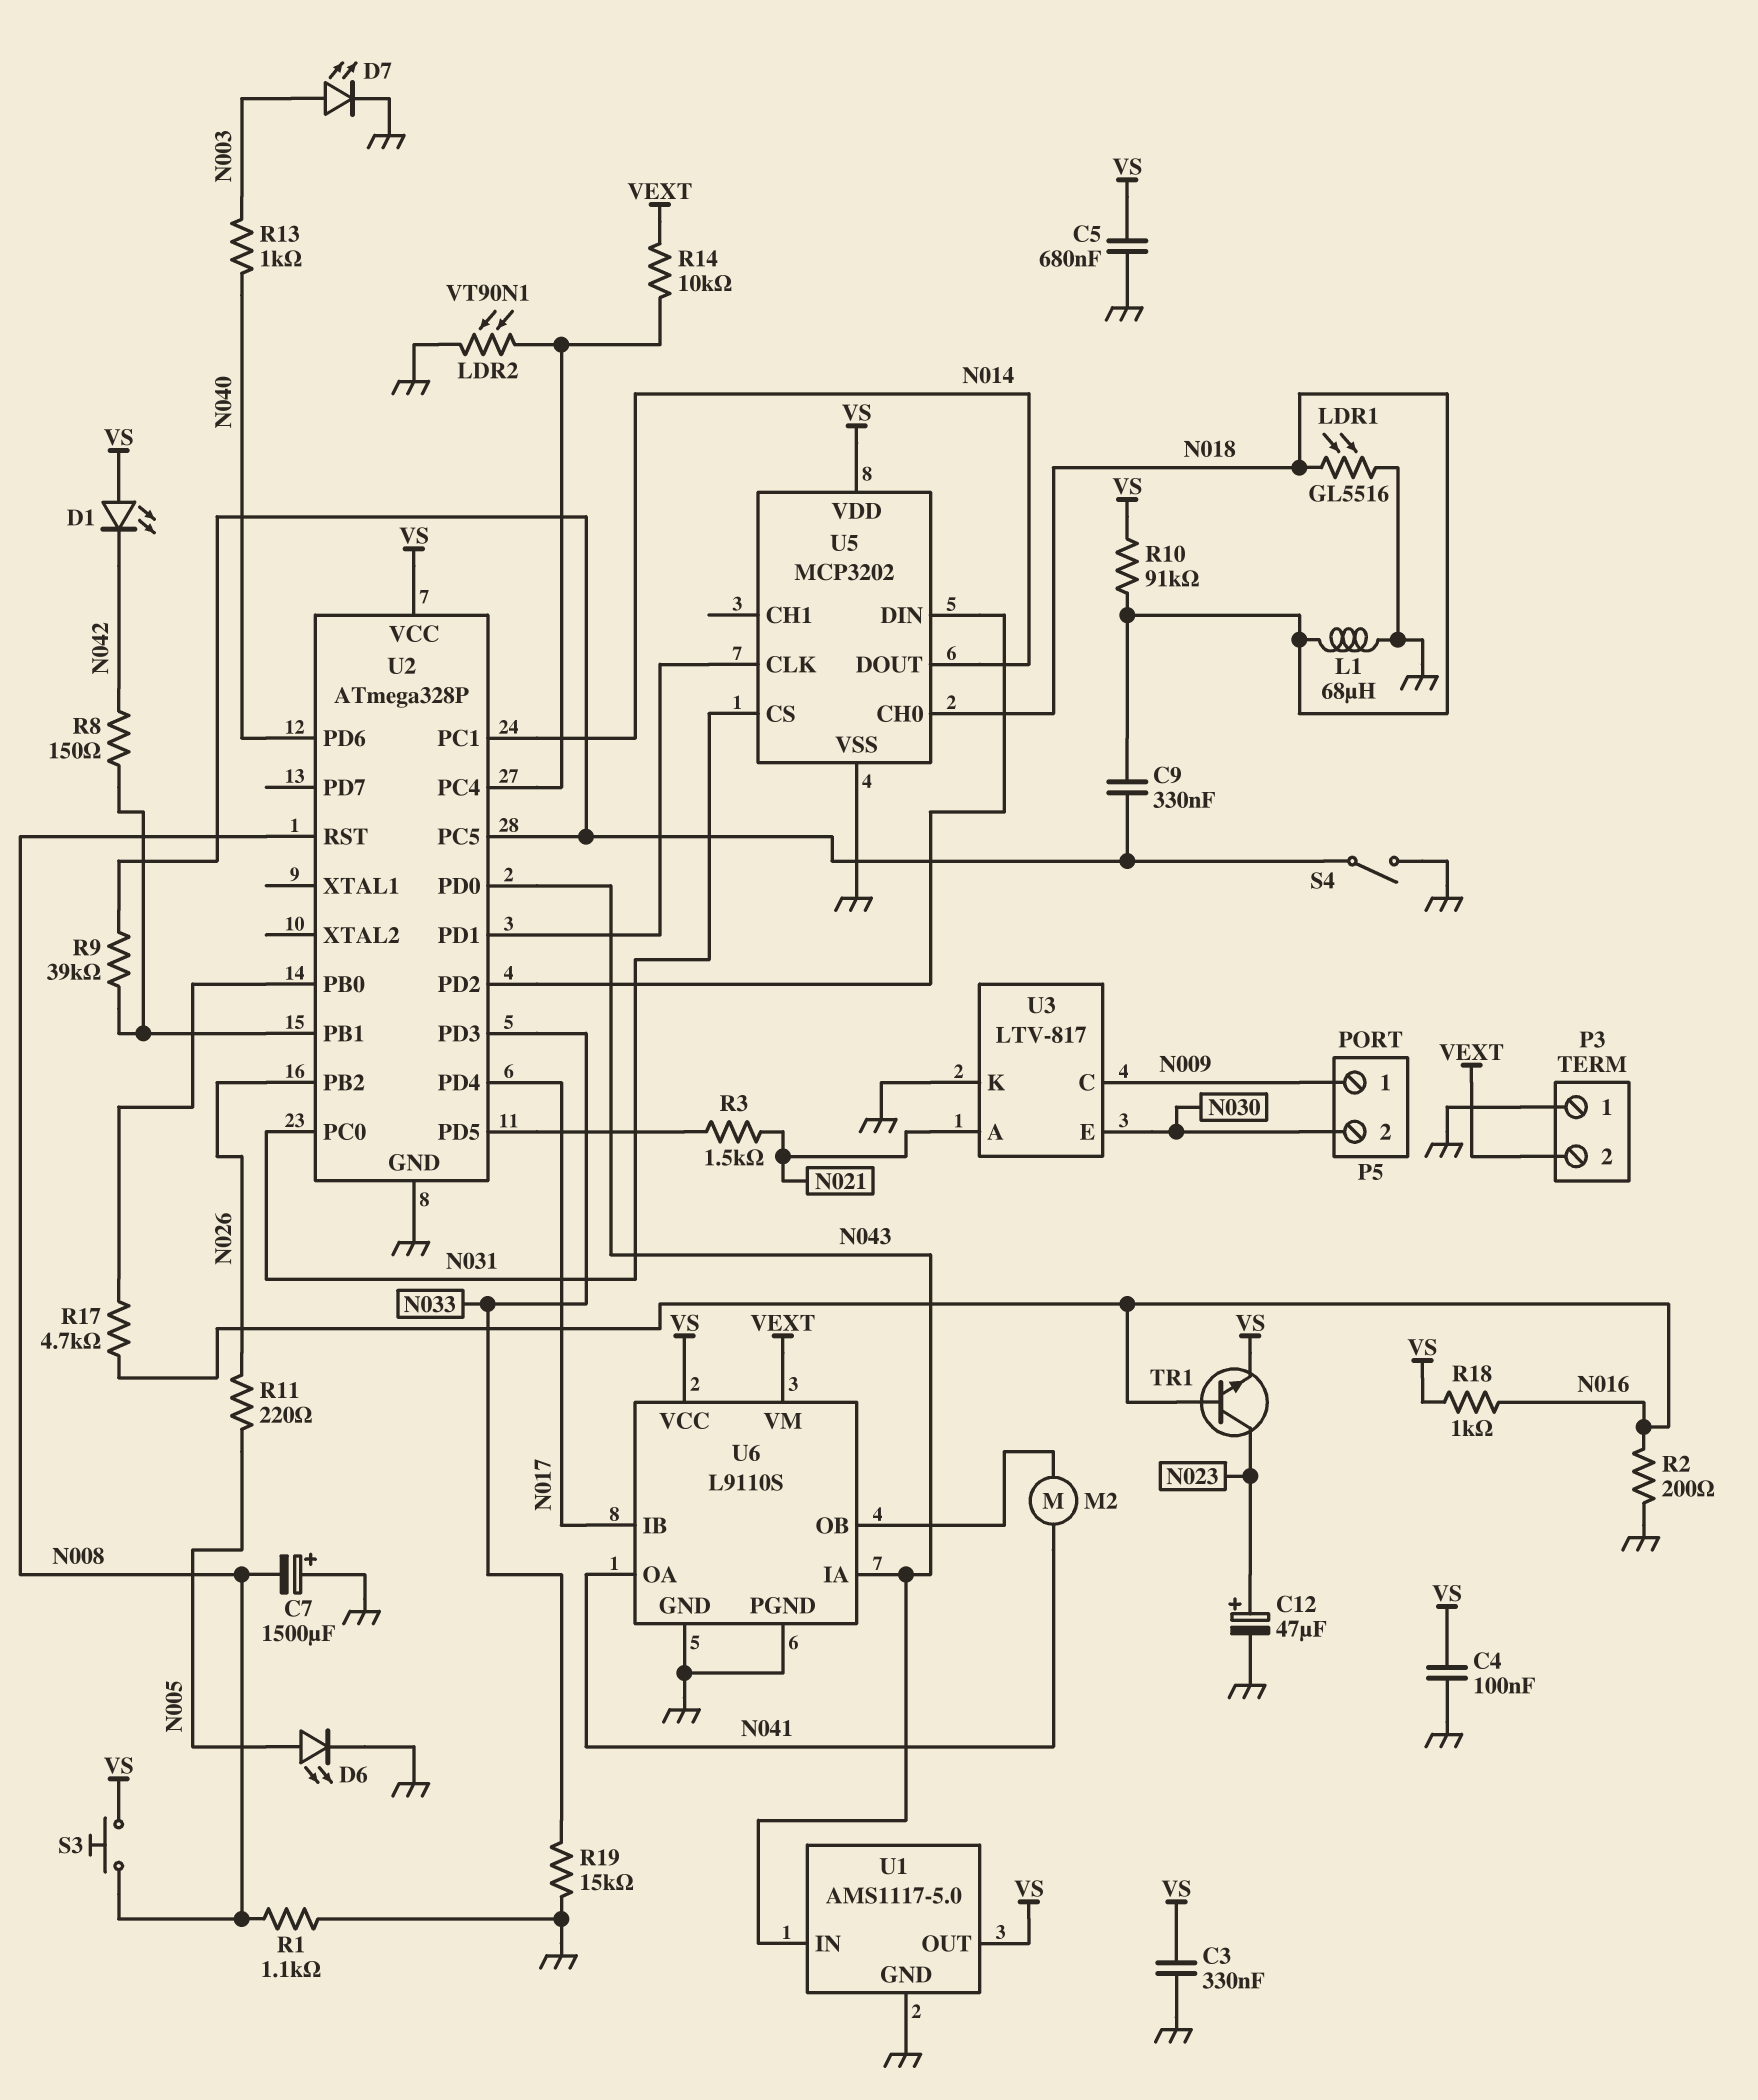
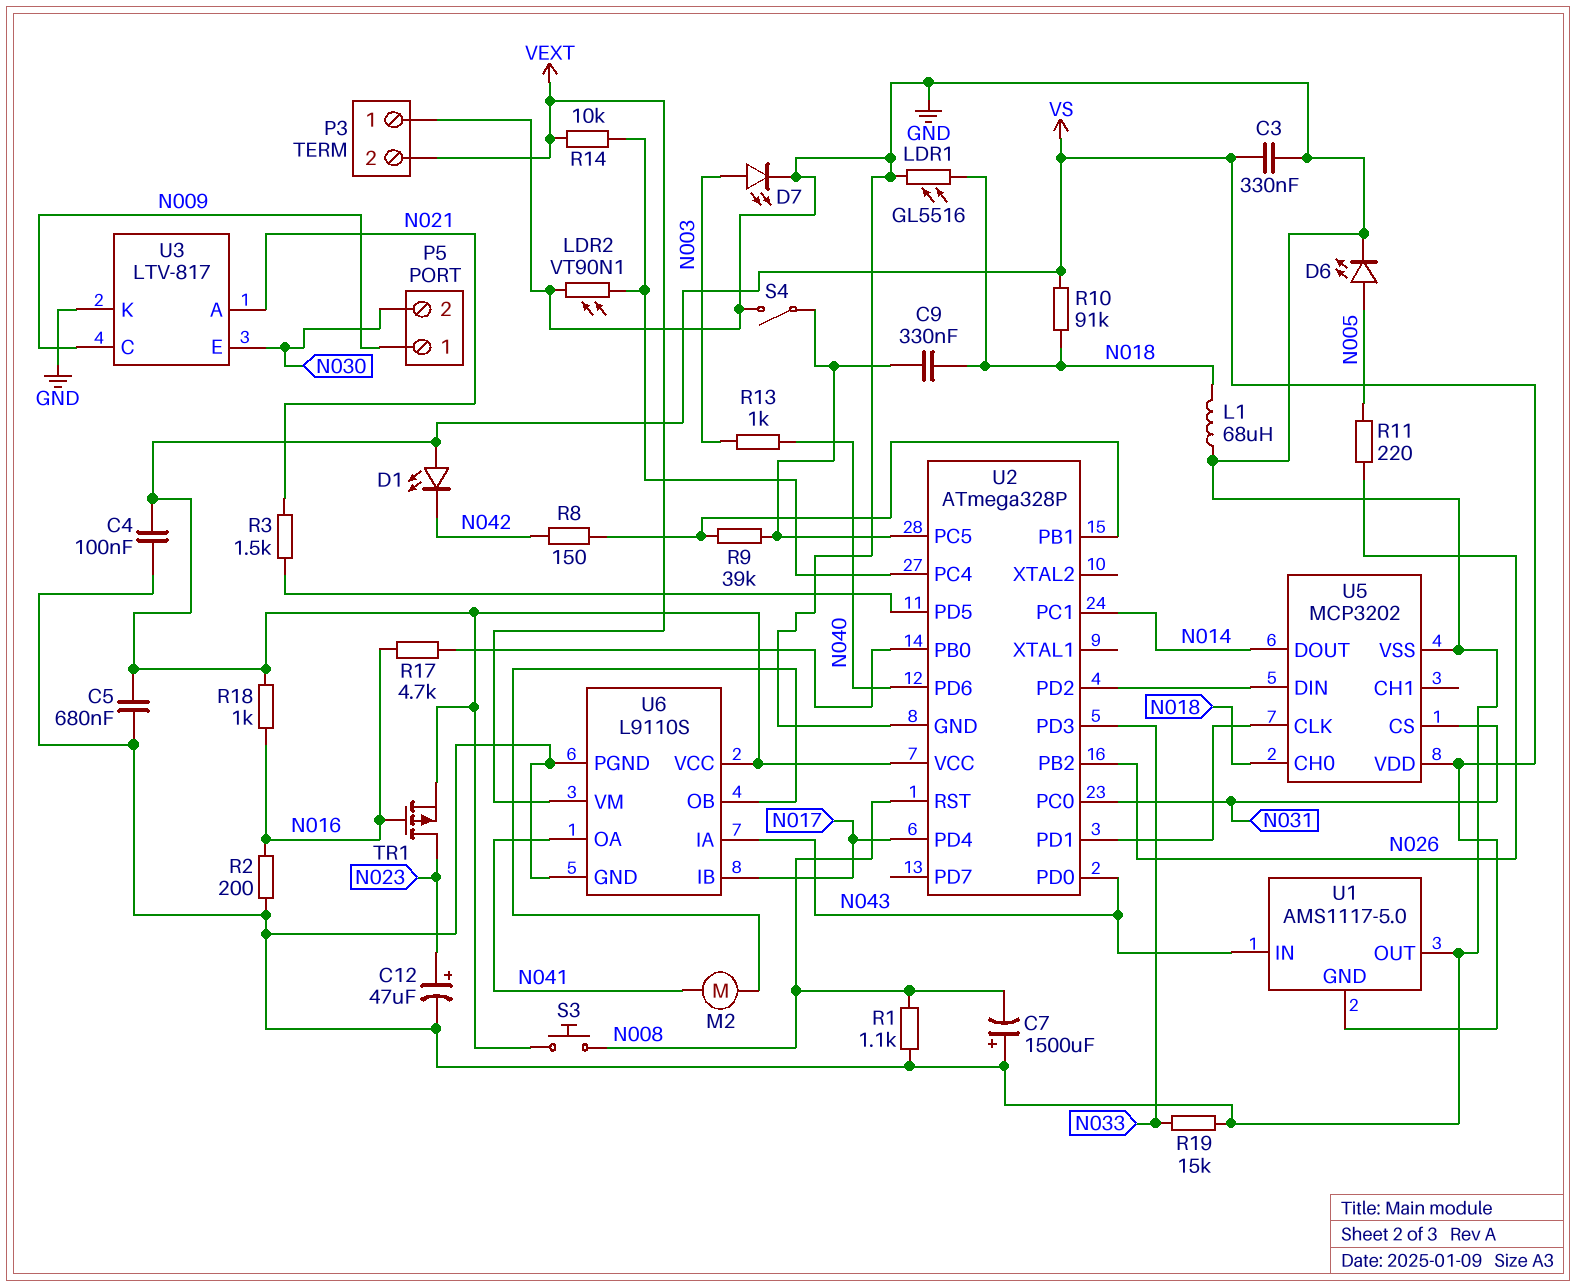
TR1: NPN (B N016, C N023, E VS) -> PMOS (G N016, D N023, S VS)
U1 pin GND: GND -> VS
U1 pin OUT: VS -> GND

